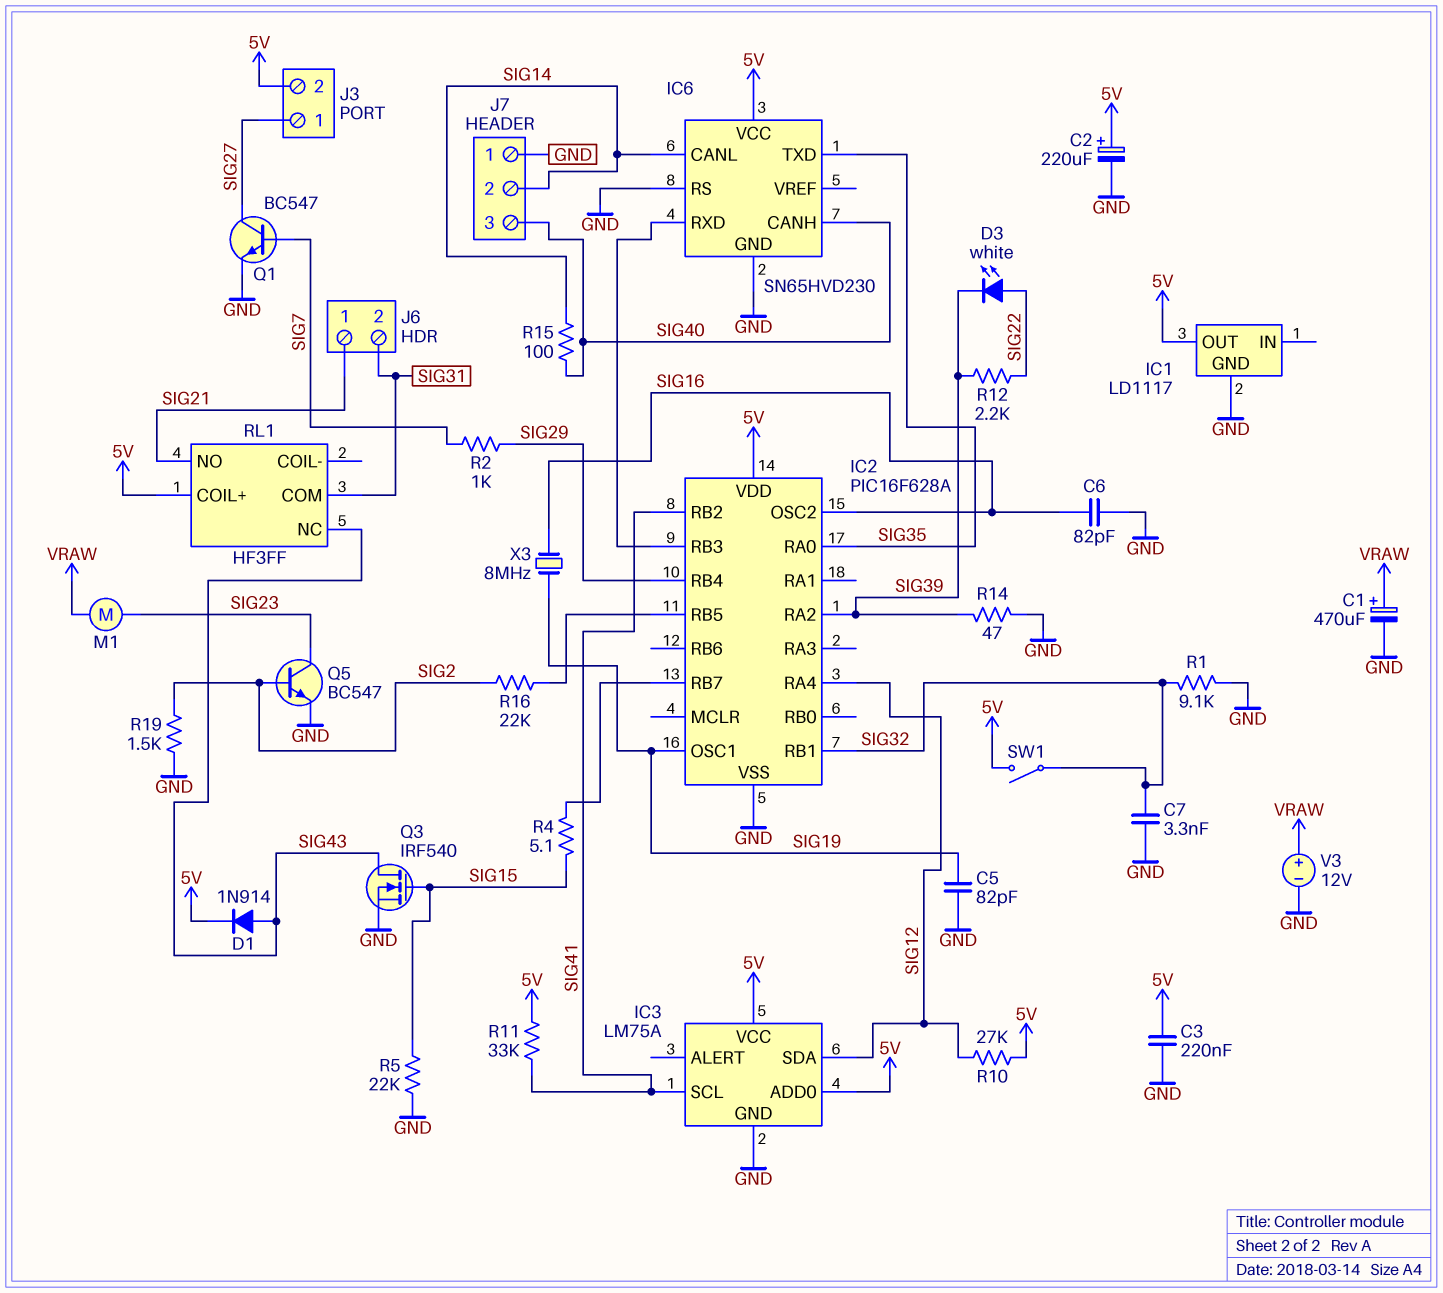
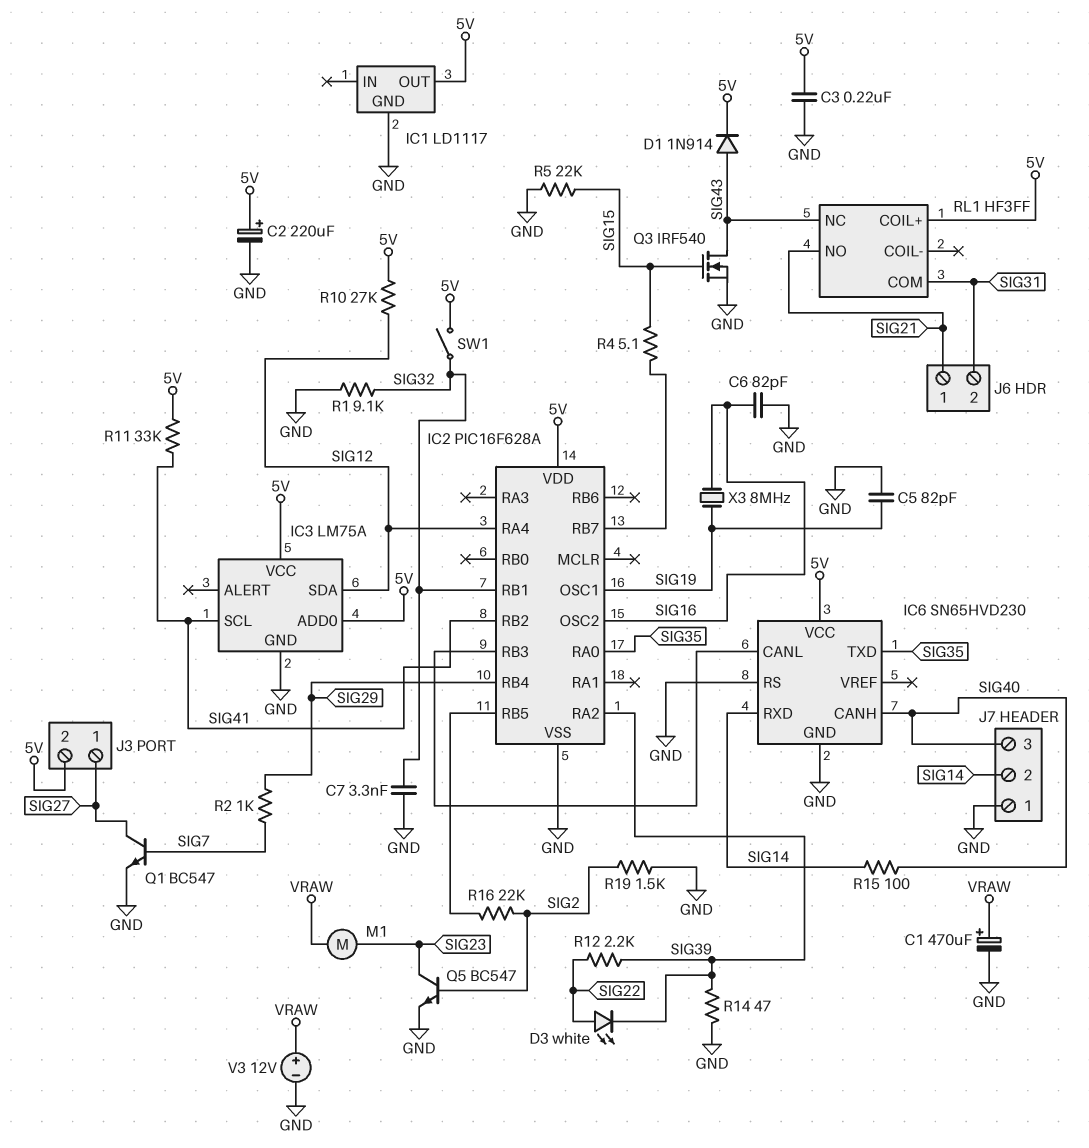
IC6 pin CANL: SIG14 -> IC2/RB3
IC6 pin RXD: IC2/RB3 -> SIG14

